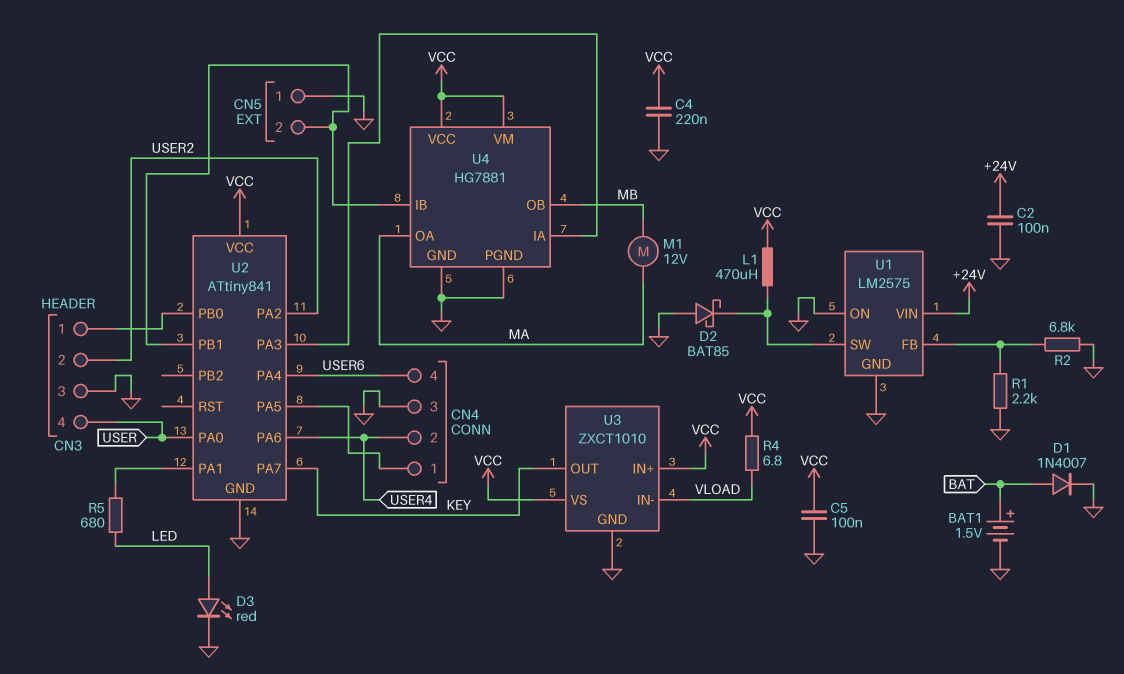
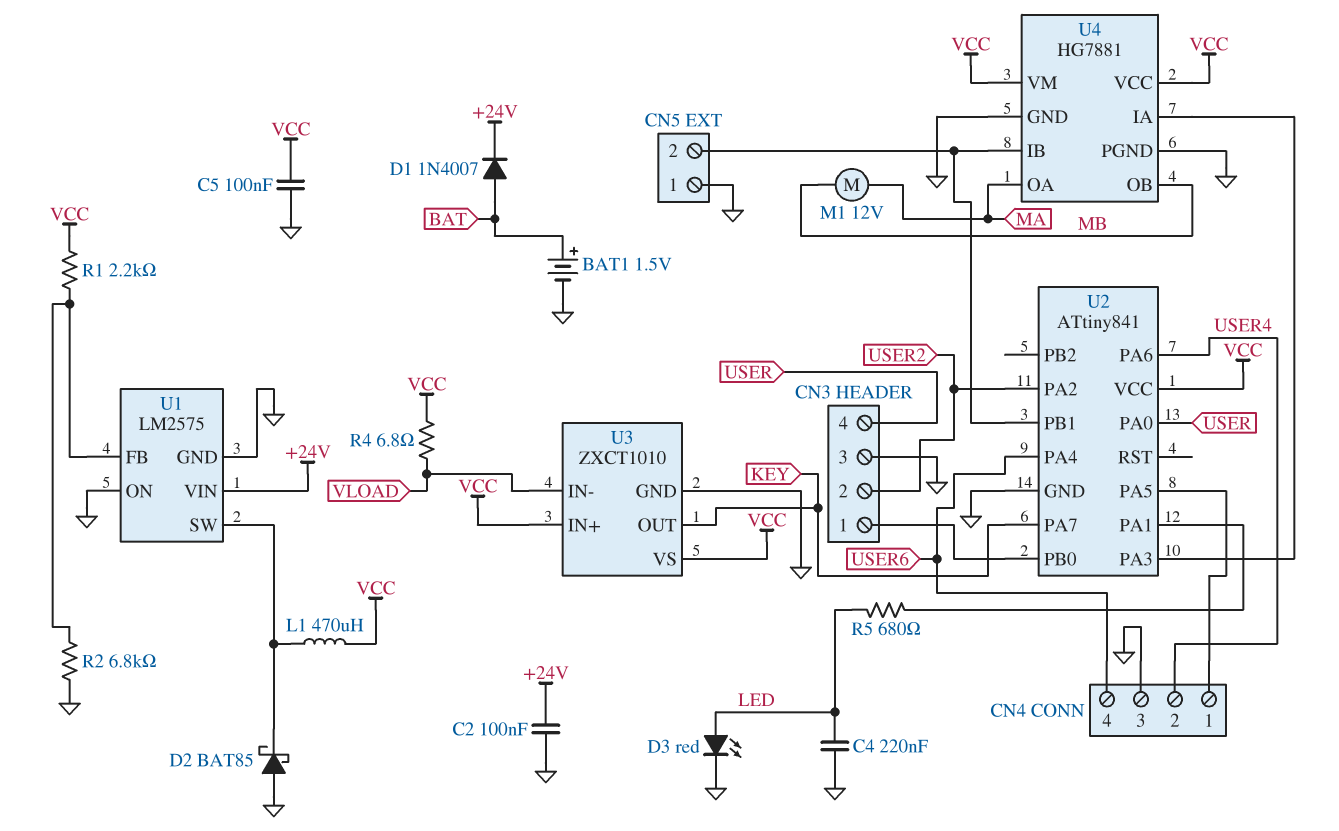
C4: 220nF (GND, VCC) -> 220nF (GND, LED)
D1: diode 1N4007 (A BAT, K GND) -> diode 1N4007 (A BAT, K +24V)
R1: 2.2k (GND, U1/FB) -> 2.2k (U1/FB, VCC)

